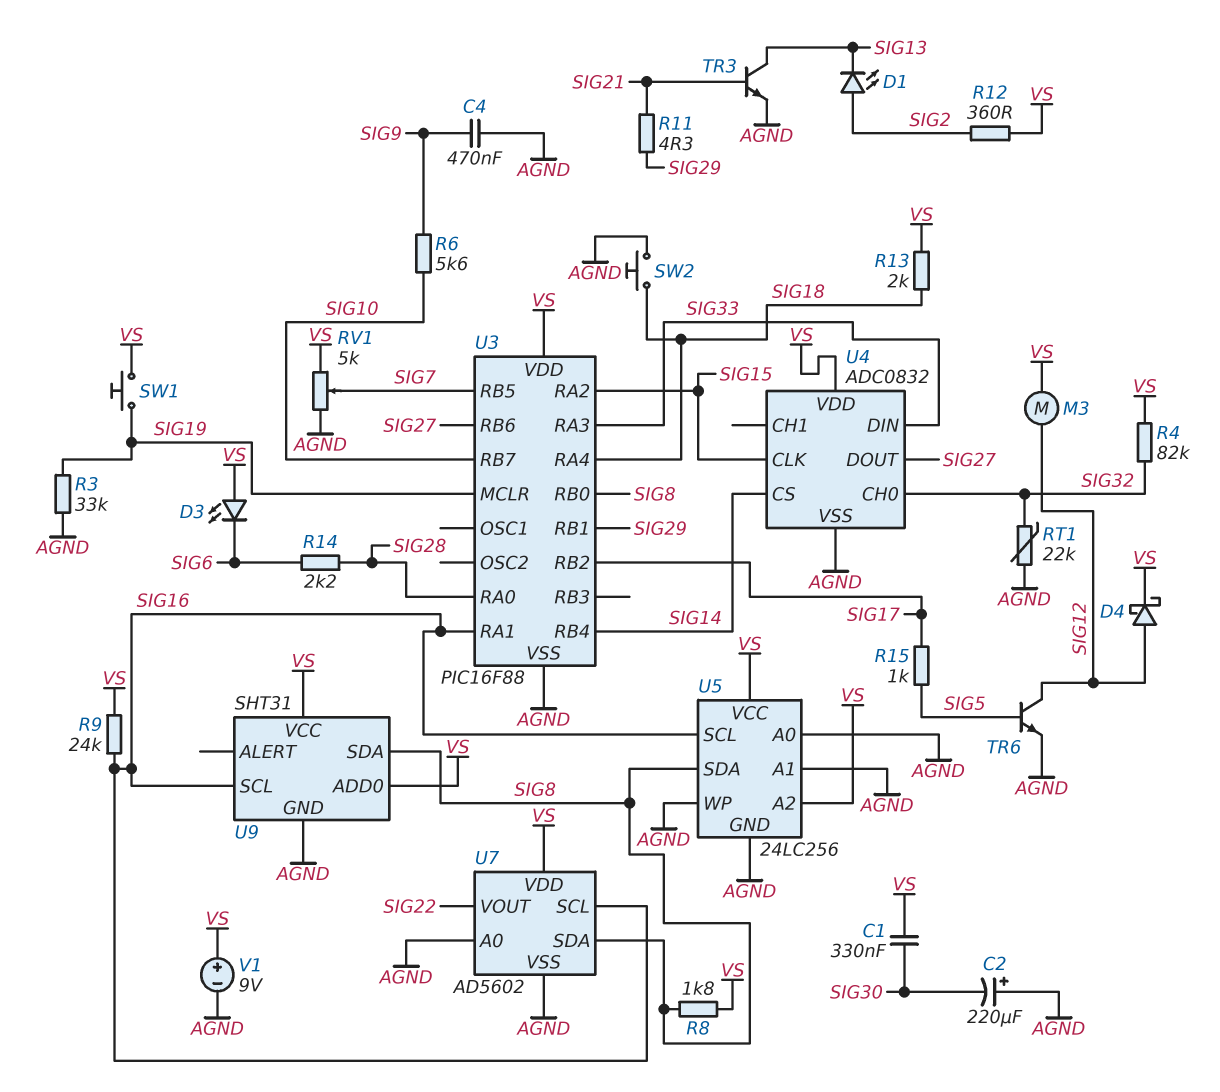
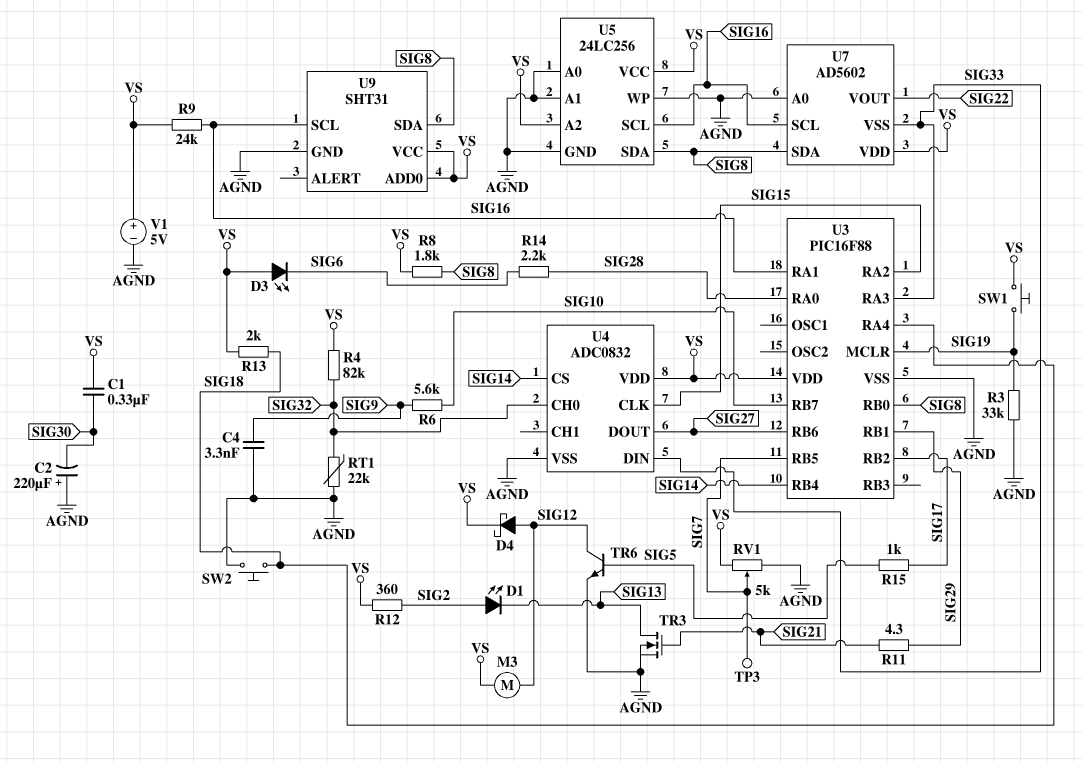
C4: 470nF (AGND, SIG9) -> 3.3nF (AGND, SIG9)
TP3: none -> test point (SIG7)
TR3: NPN (B SIG21, C SIG13, E AGND) -> NMOS (G SIG21, D SIG13, S AGND)
U7 pin VSS: AGND -> SIG33
V1: 9V (plus VS, minus AGND) -> 5V (plus VS, minus AGND)

